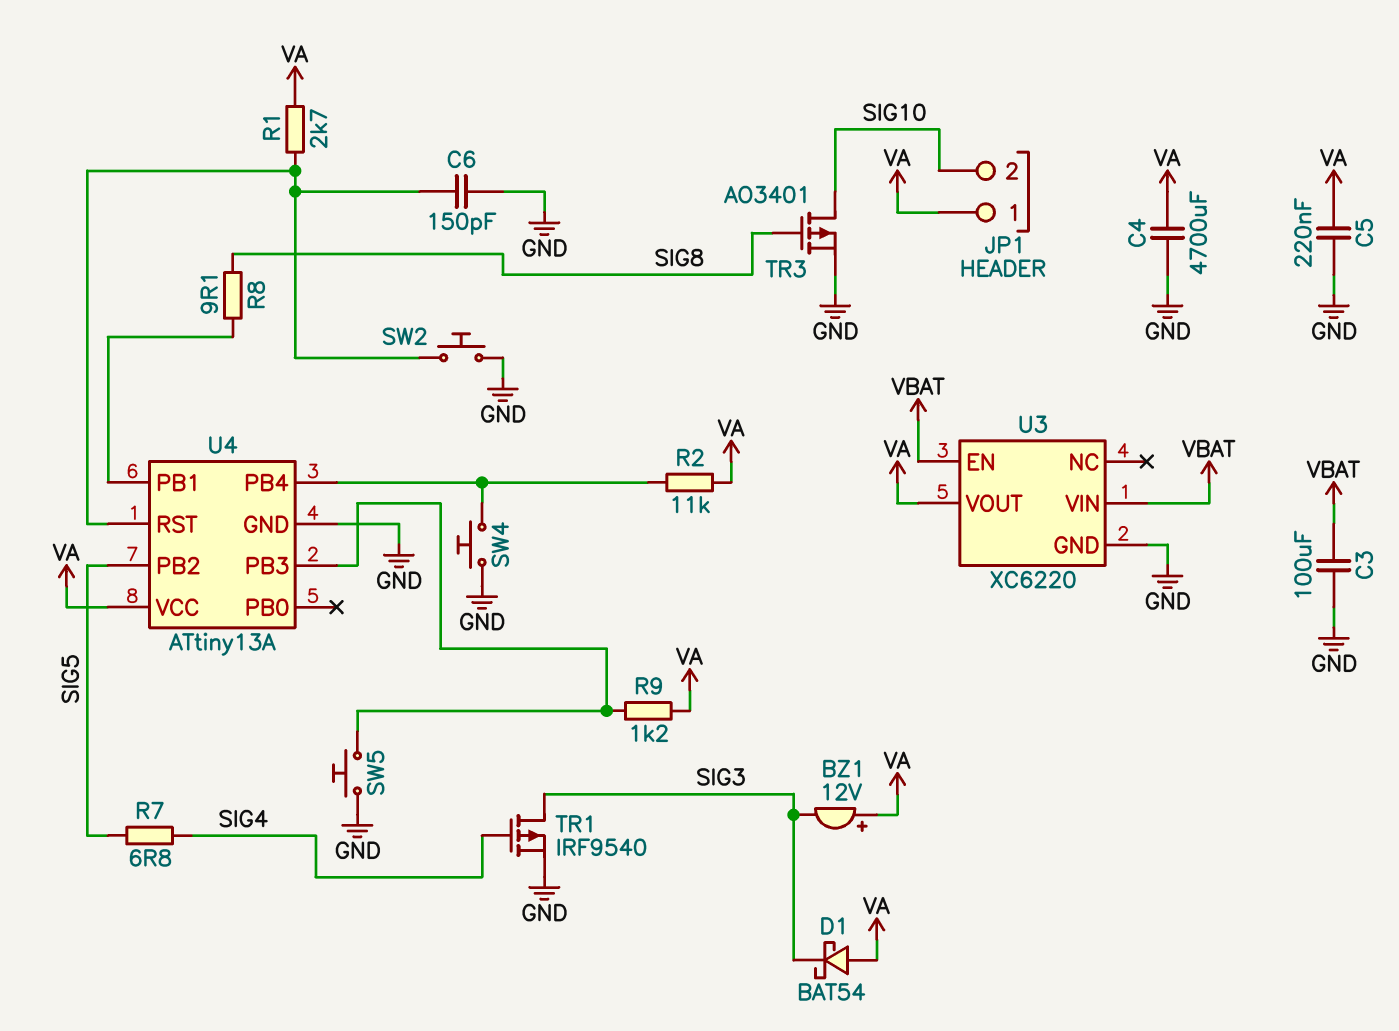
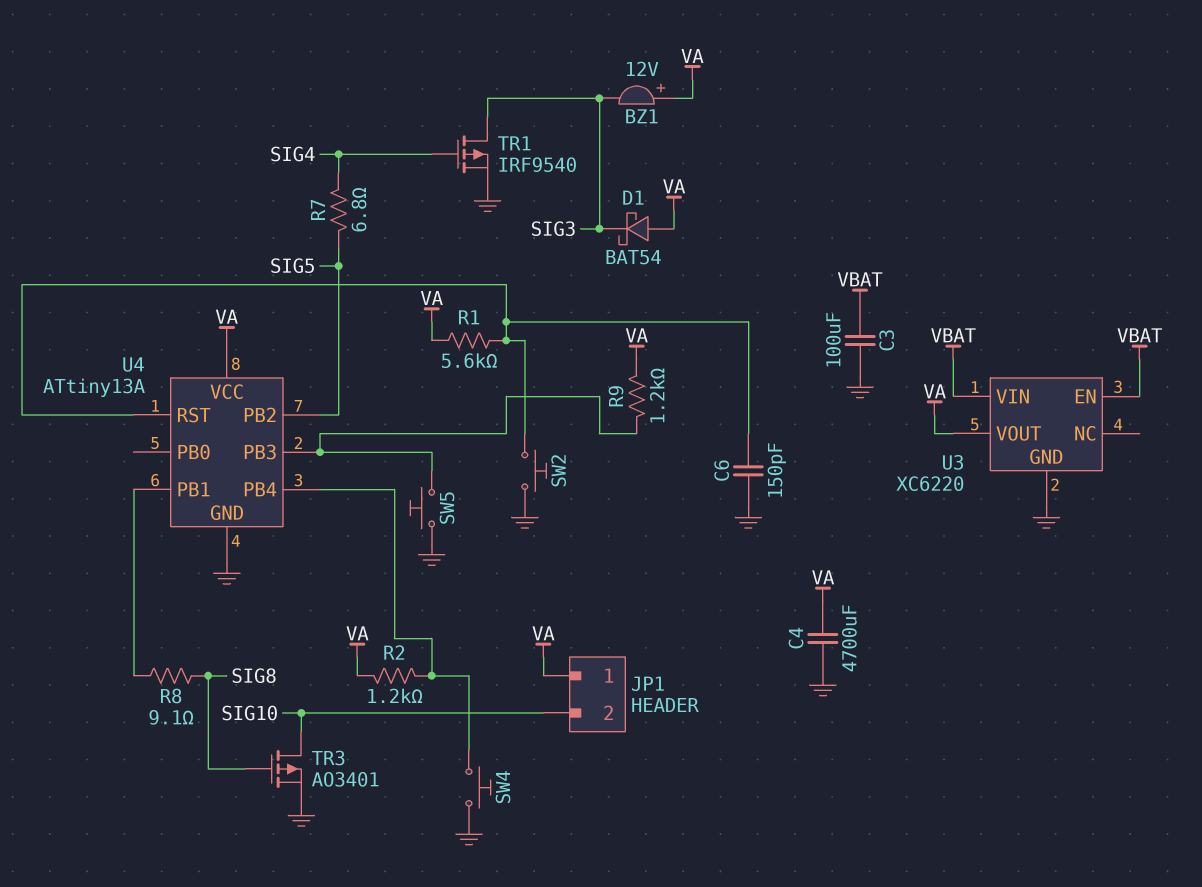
C5: 220nF (GND, VA) -> none
R1: 2.7k (U4/RST, VA) -> 5.6k (U4/RST, VA)
R2: 11k (U4/PB4, VA) -> 1.2k (U4/PB4, VA)

